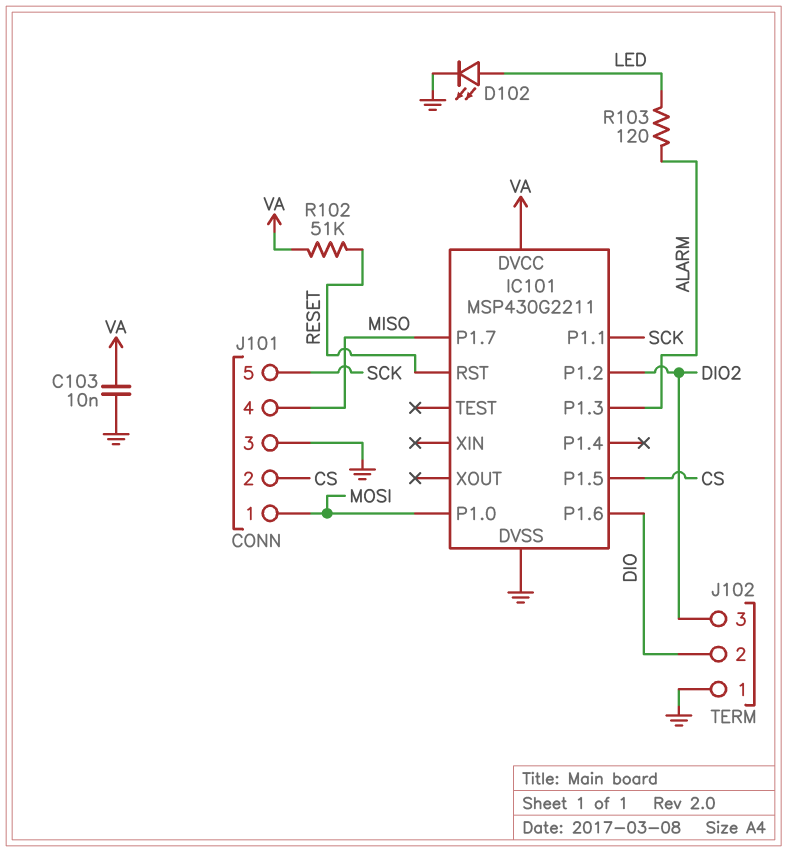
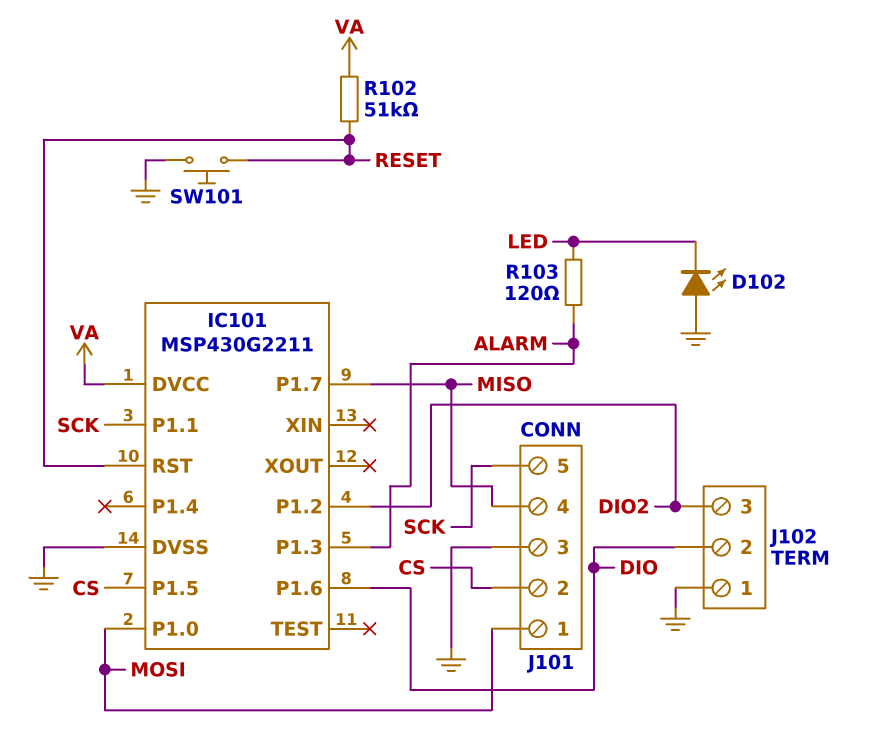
C103: 10nF (GND, VA) -> none
D102: LED (A LED, K GND) -> LED (A GND, K LED)
SW101: none -> button (GND, RESET)

